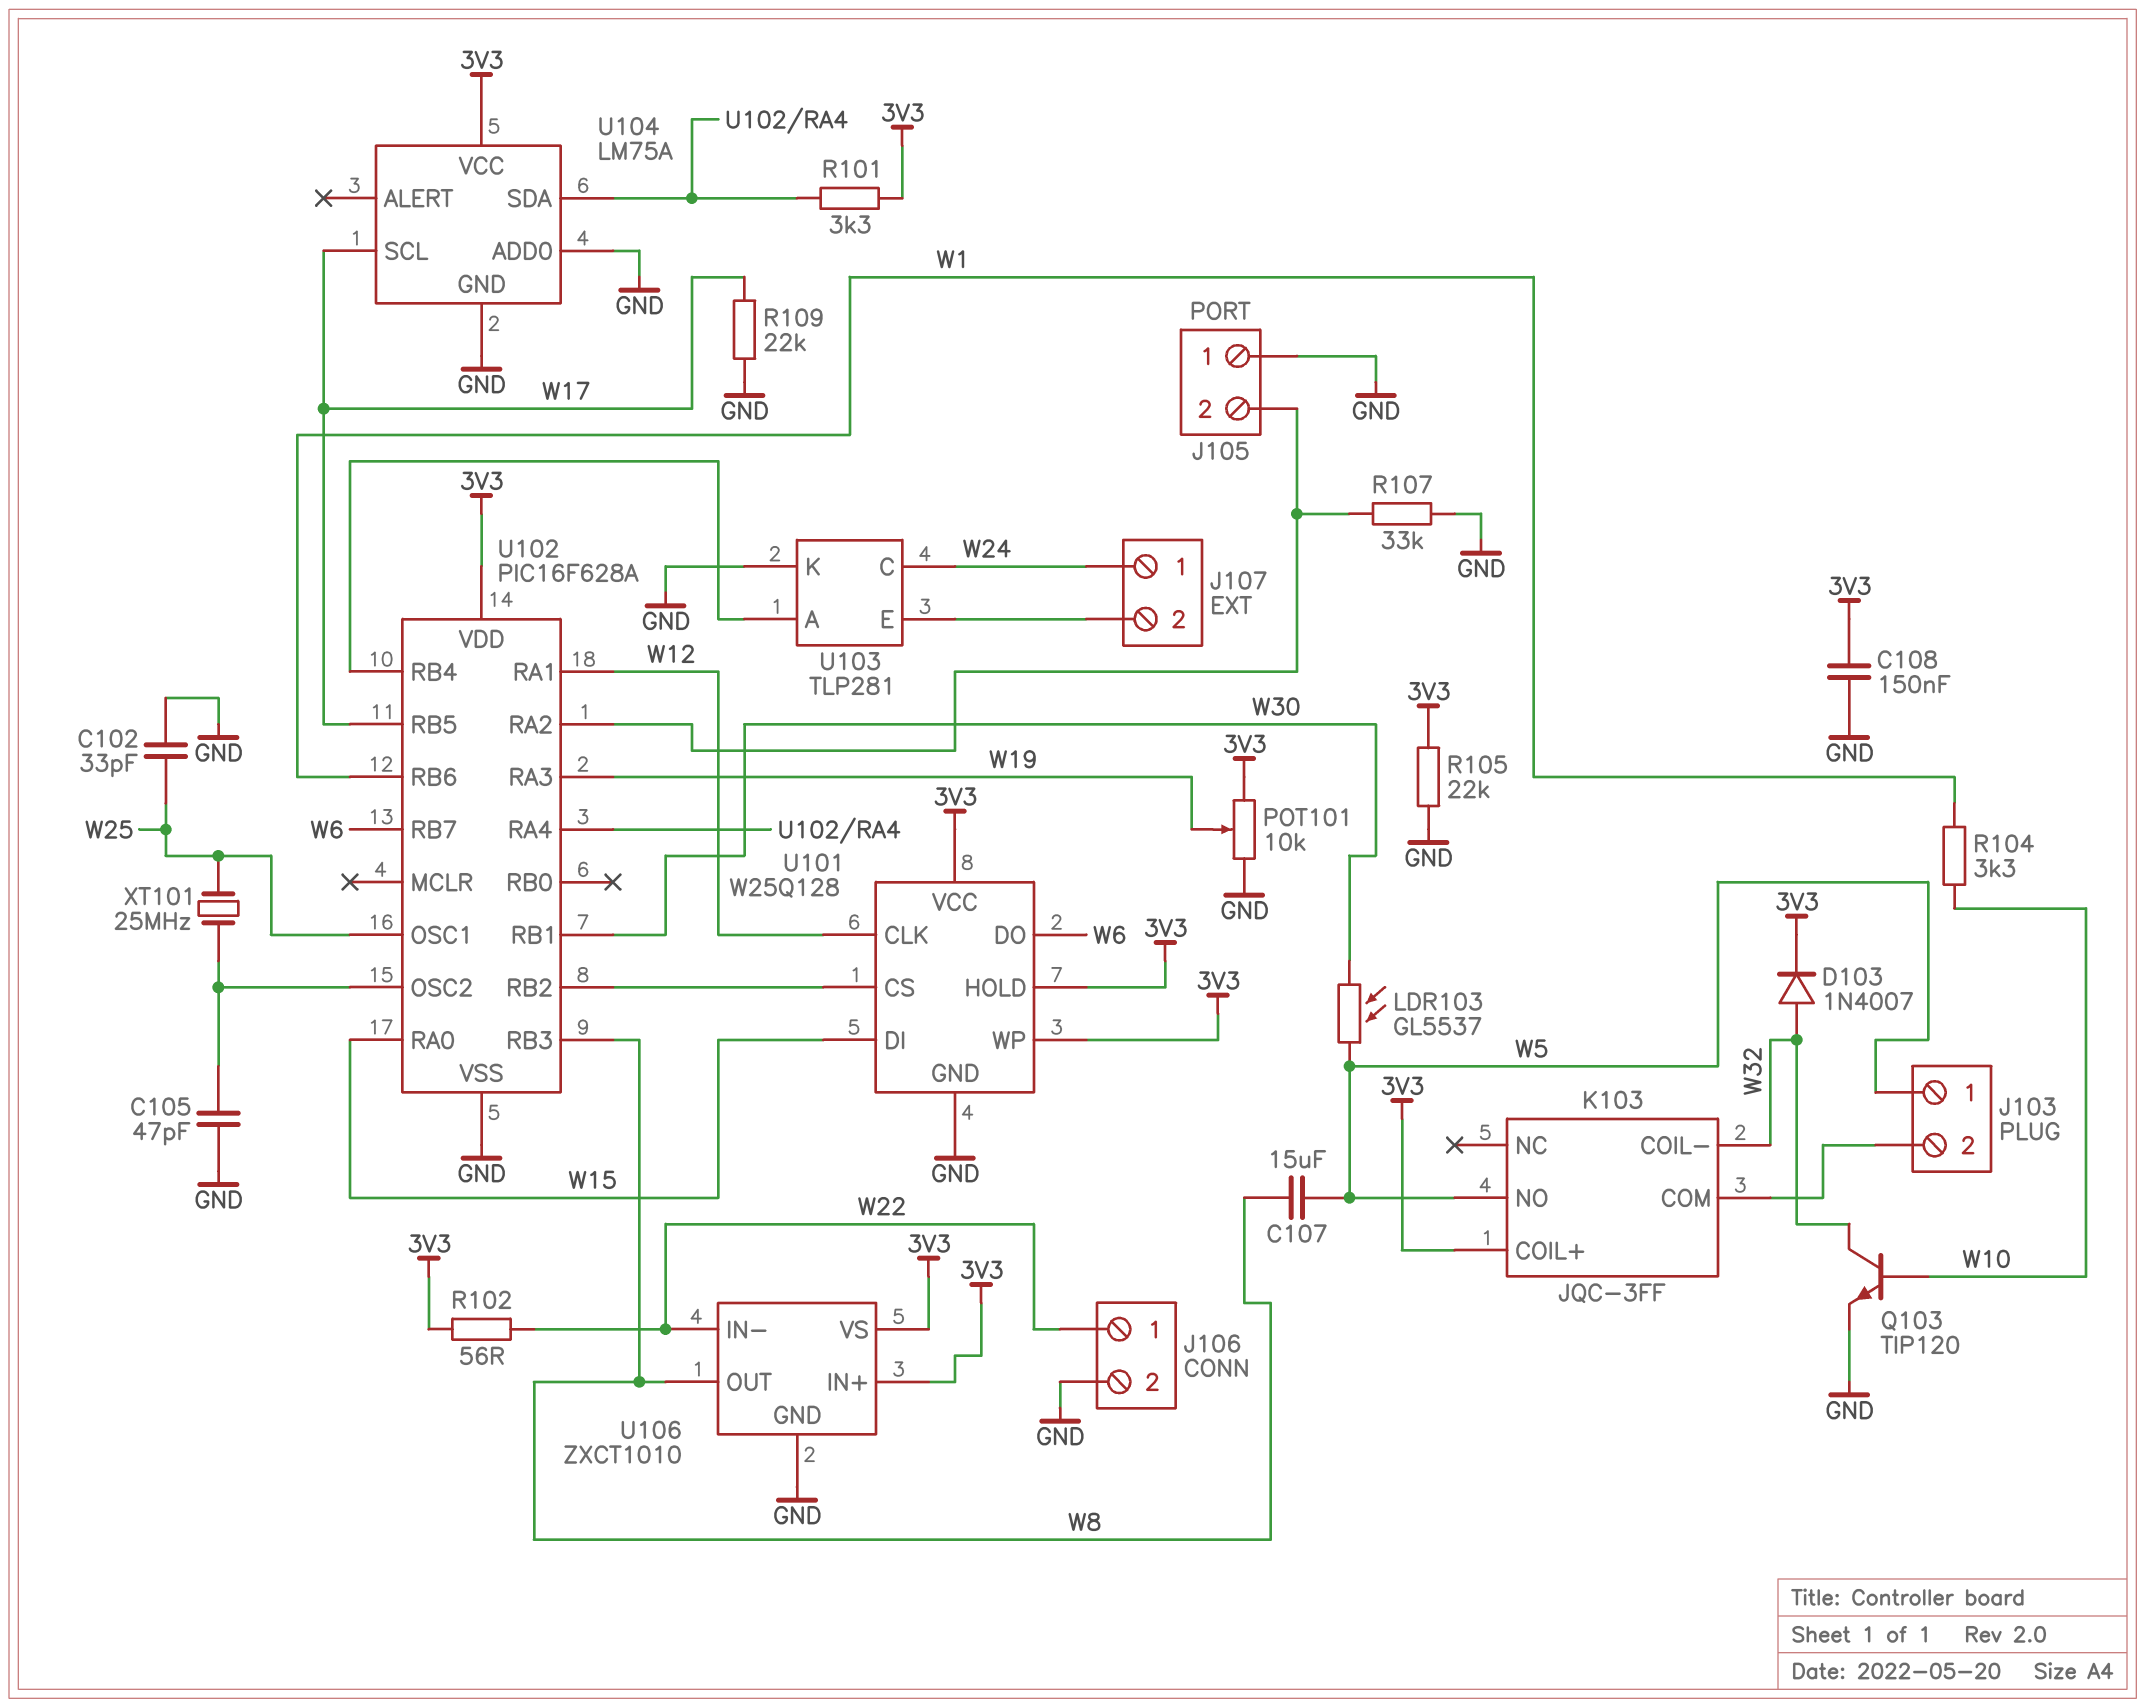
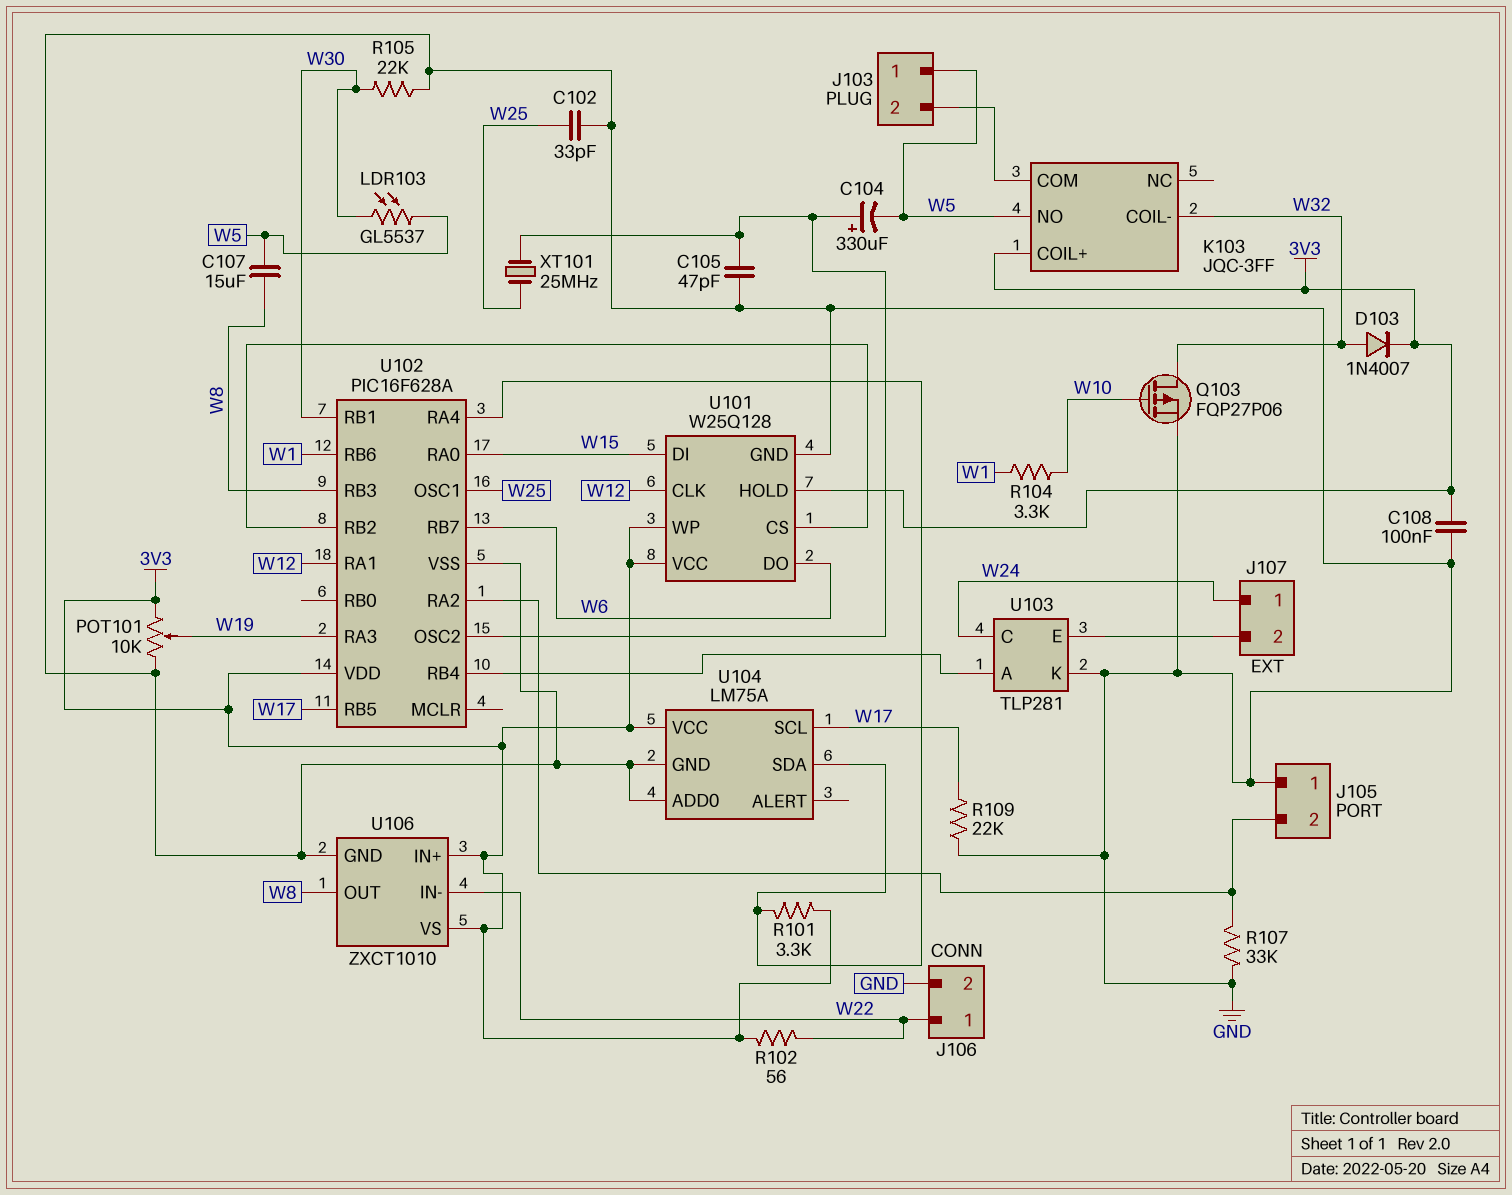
C104: none -> 330uF (plus U102/OSC2, minus W5)
C108: 150nF (3V3, GND) -> 100nF (3V3, GND)
Q103: NPN TIP120 (B W10, C W32, E GND) -> PMOS FQP27P06 (G W10, D W32, S GND)
R105: 22k (3V3, GND) -> 22k (GND, W30)

